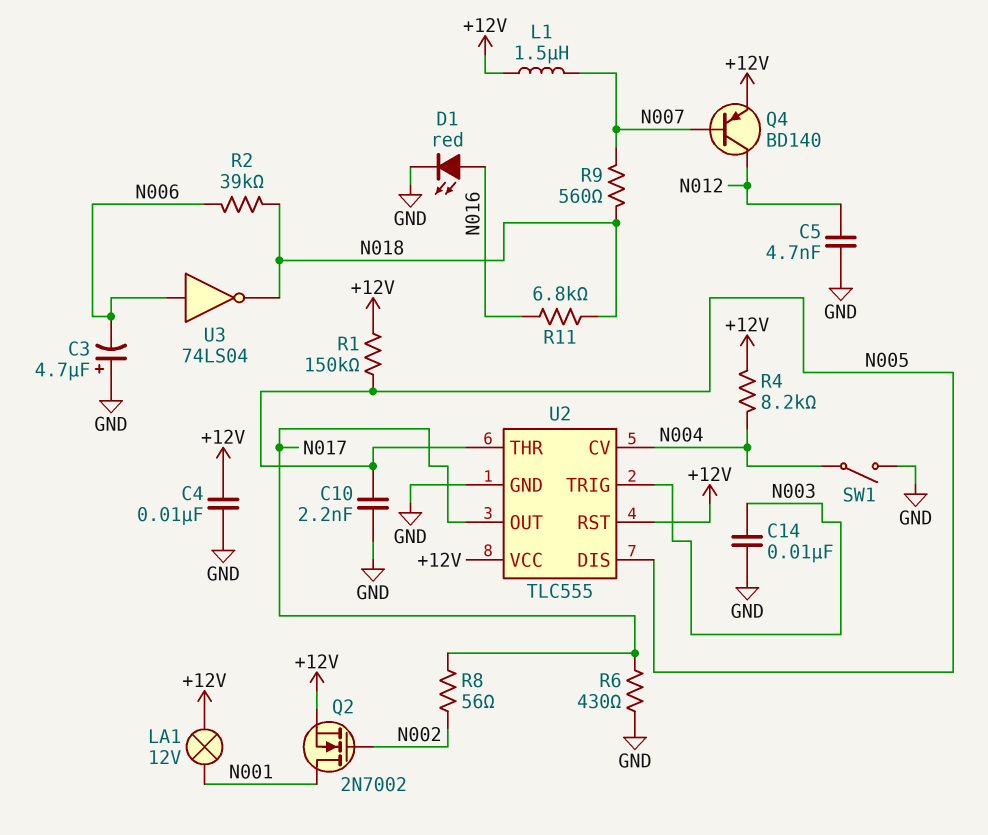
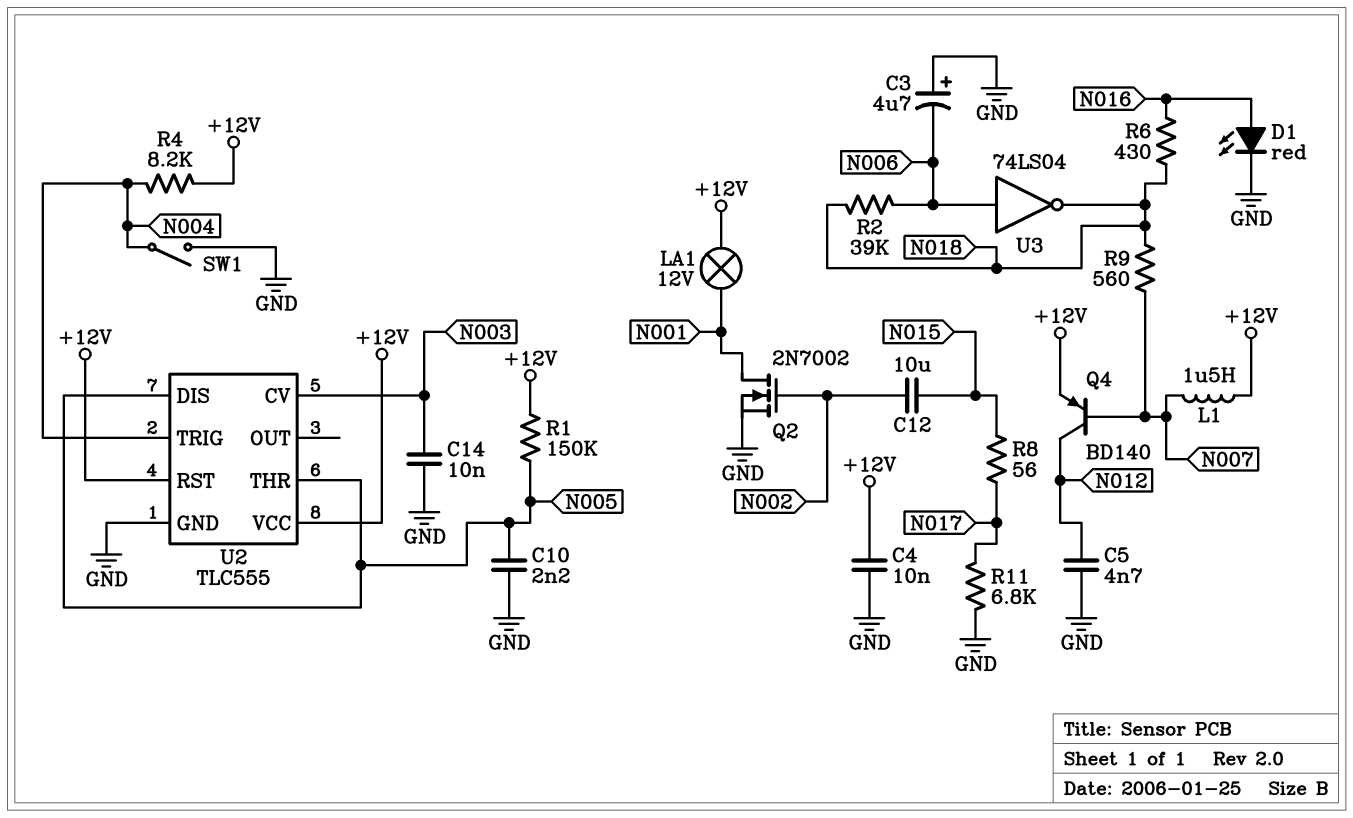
C12: none -> 10uF (N002, N015)
Q2: NMOS 2N7002 (G N002, D N001, S +12V) -> NMOS 2N7002 (G N002, D N001, S GND)
R6: 430 (GND, N017) -> 430 (N016, N018)
R8: 56 (N002, N017) -> 56 (N015, N017)
R11: 6.8k (N016, N018) -> 6.8k (GND, N017)
U2 pin CV: N004 -> N003
U2 pin OUT: N017 -> none
U2 pin TRIG: N003 -> N004

